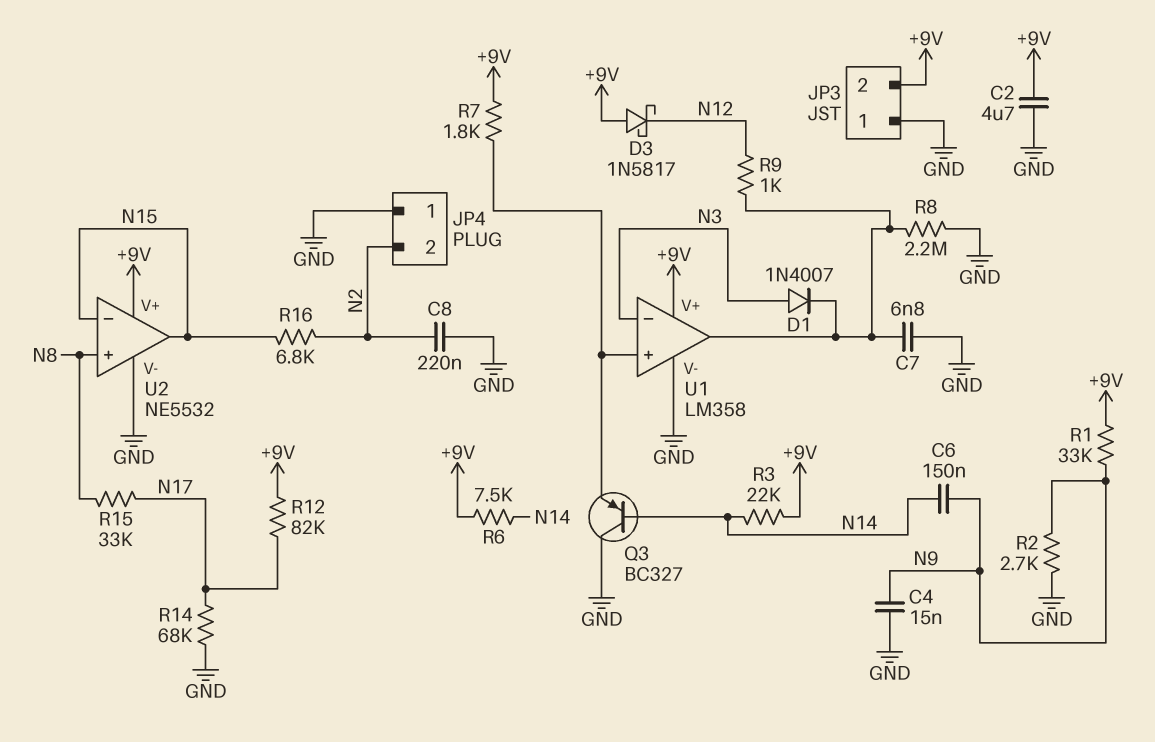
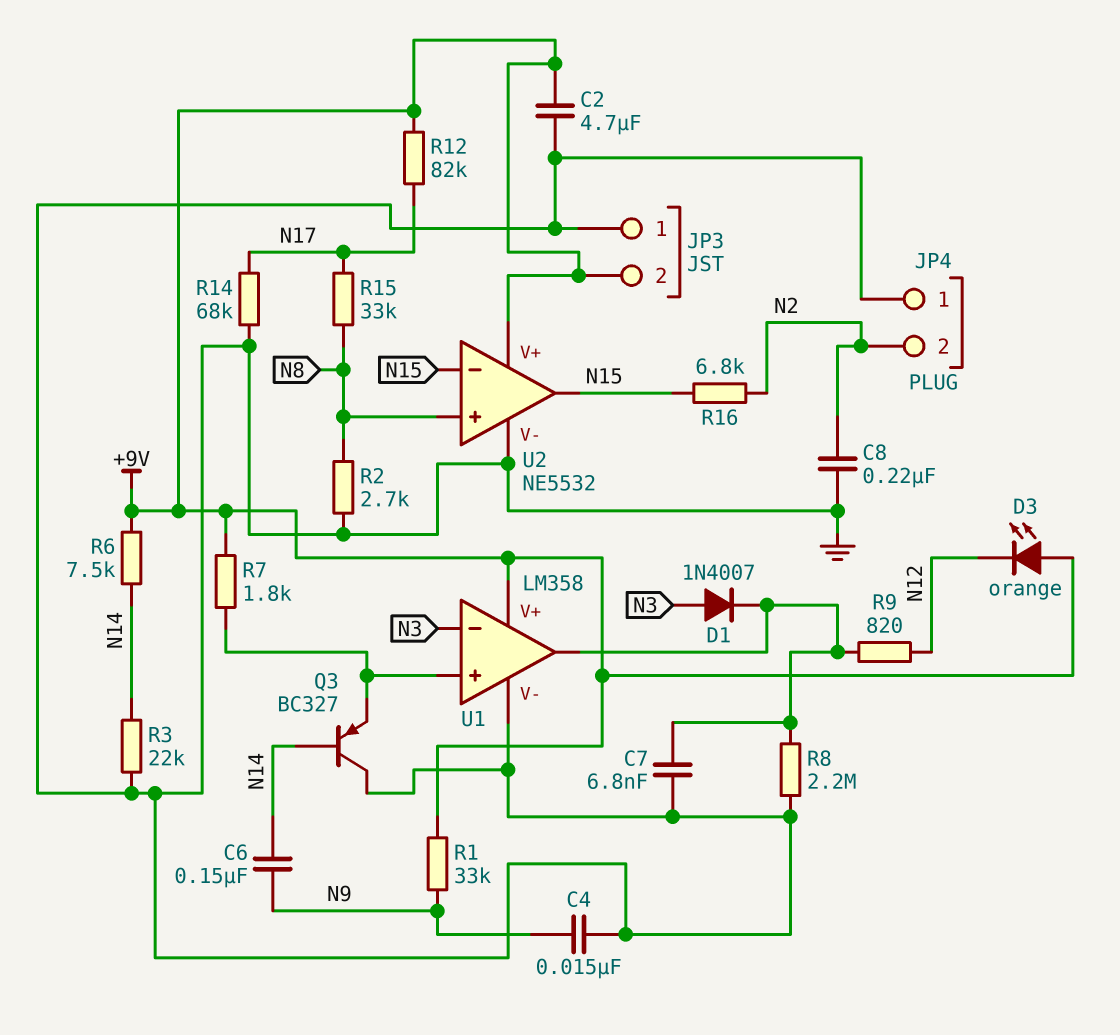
D3: schottky 1N5817 (A +9V, K N12) -> LED orange (A +9V, K N12)
R2: 2.7k (GND, N9) -> 2.7k (GND, N8)
R3: 22k (+9V, N14) -> 22k (GND, N14)
R9: 1k (N12, U1/out) -> 820 (N12, U1/out)

